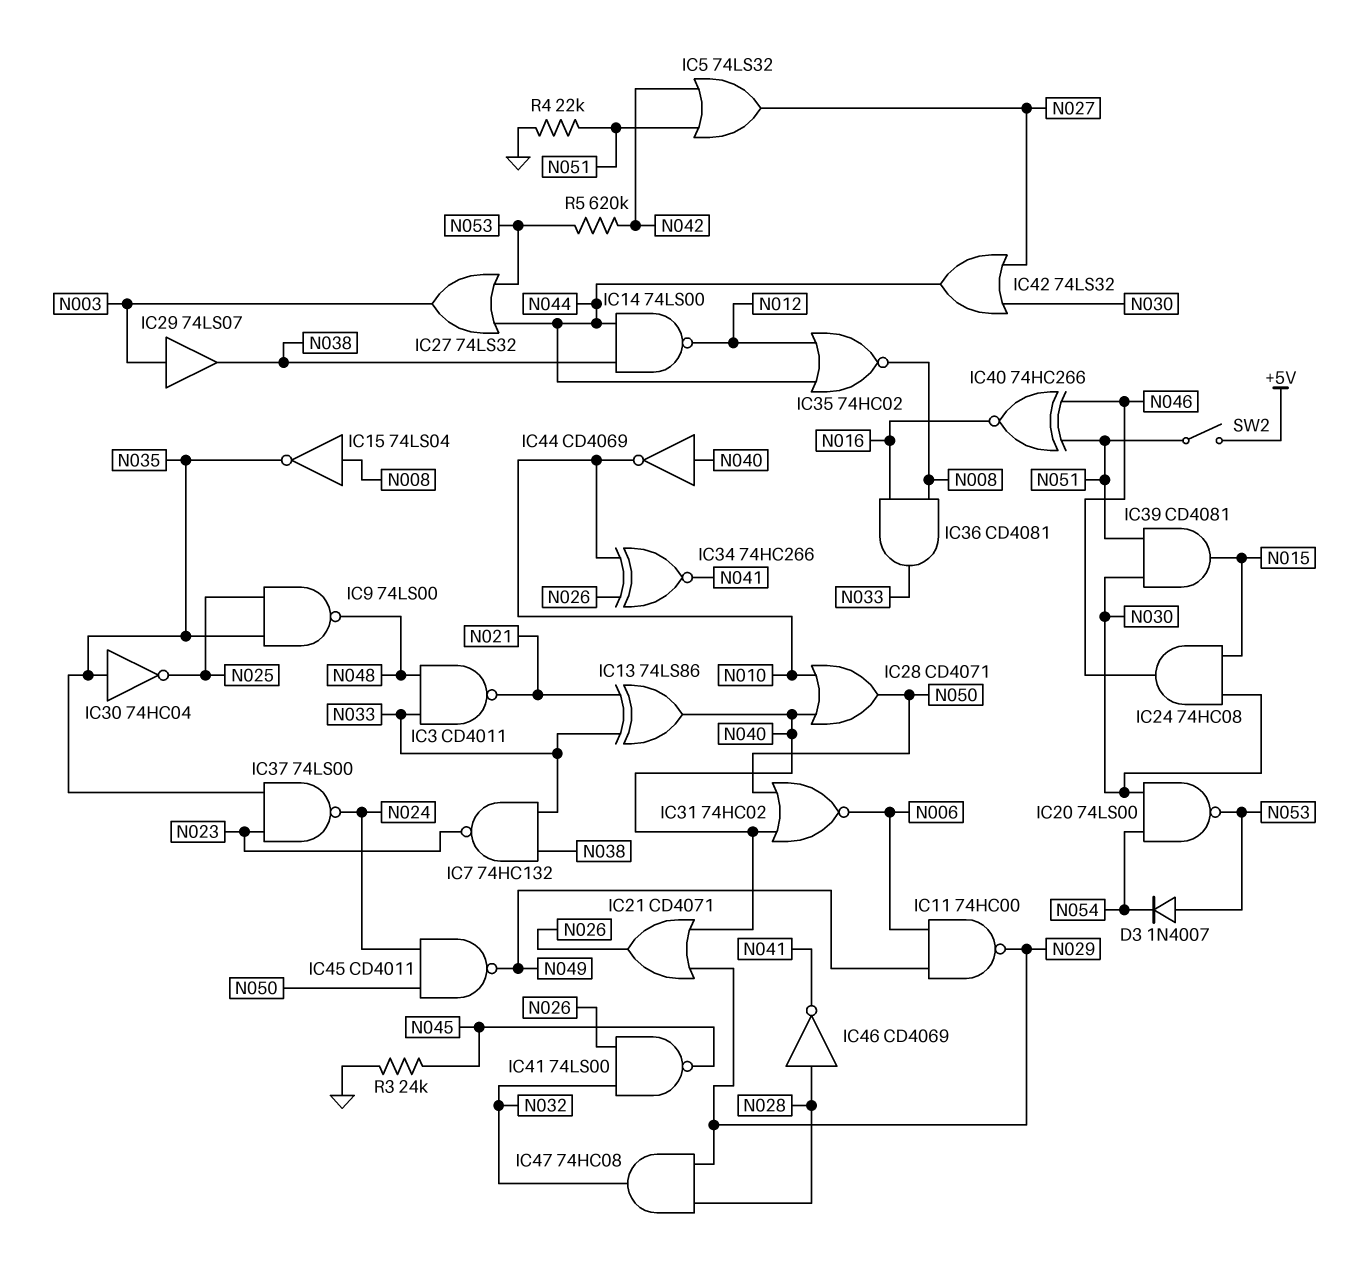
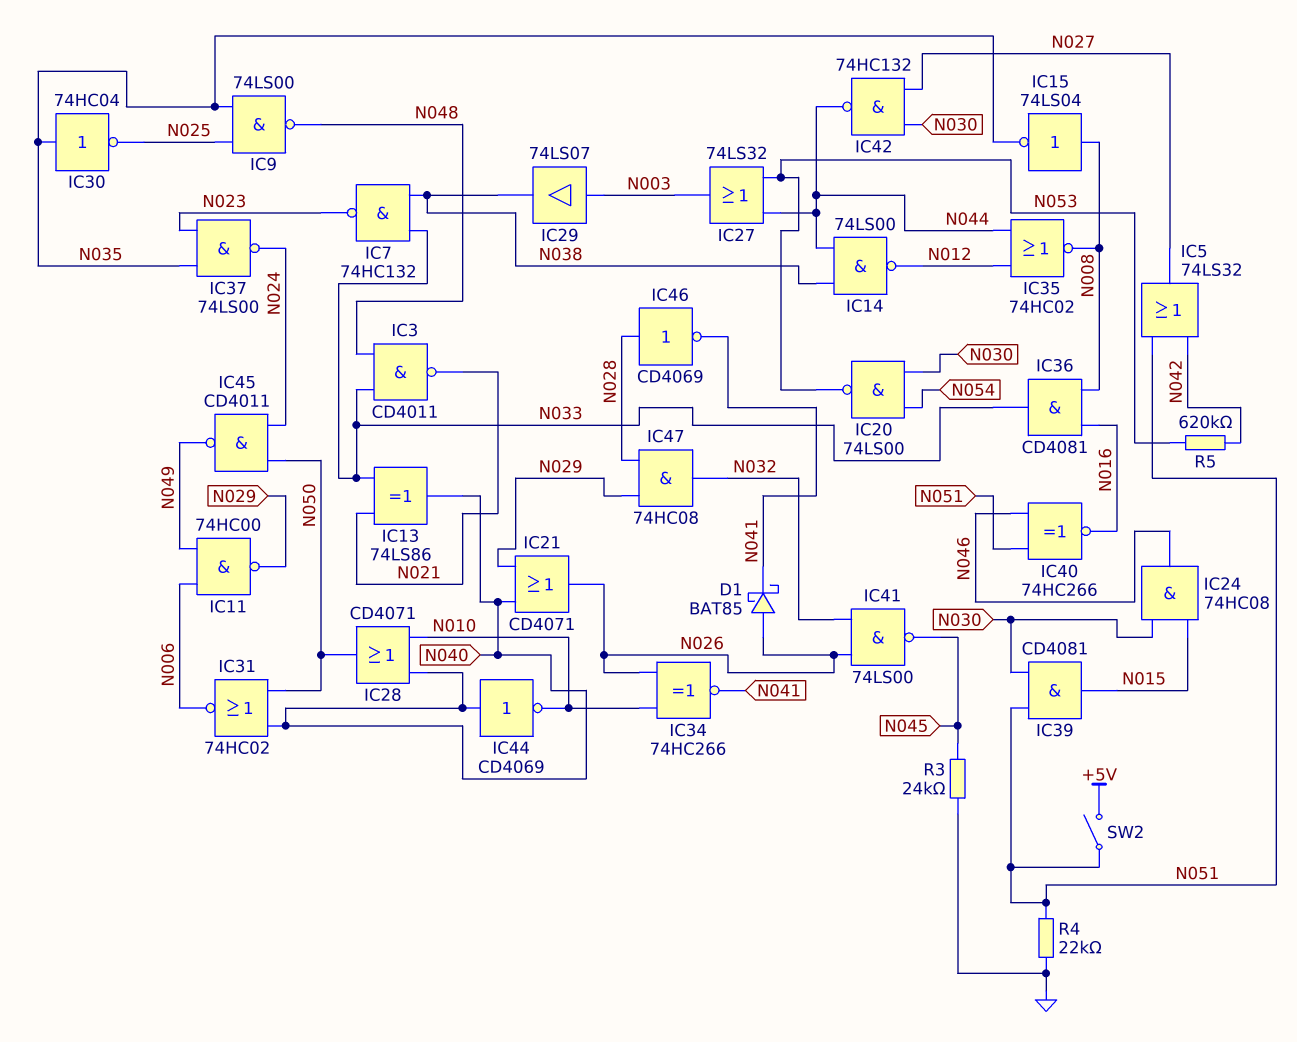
D1: none -> schottky BAT85 (A N026, K N041)
D3: diode 1N4007 (A N053, K N054) -> none
IC42: OR 74LS32 (in N027, in N030, out N044) -> NAND 74HC132 (in N027, in N030, out N044)

